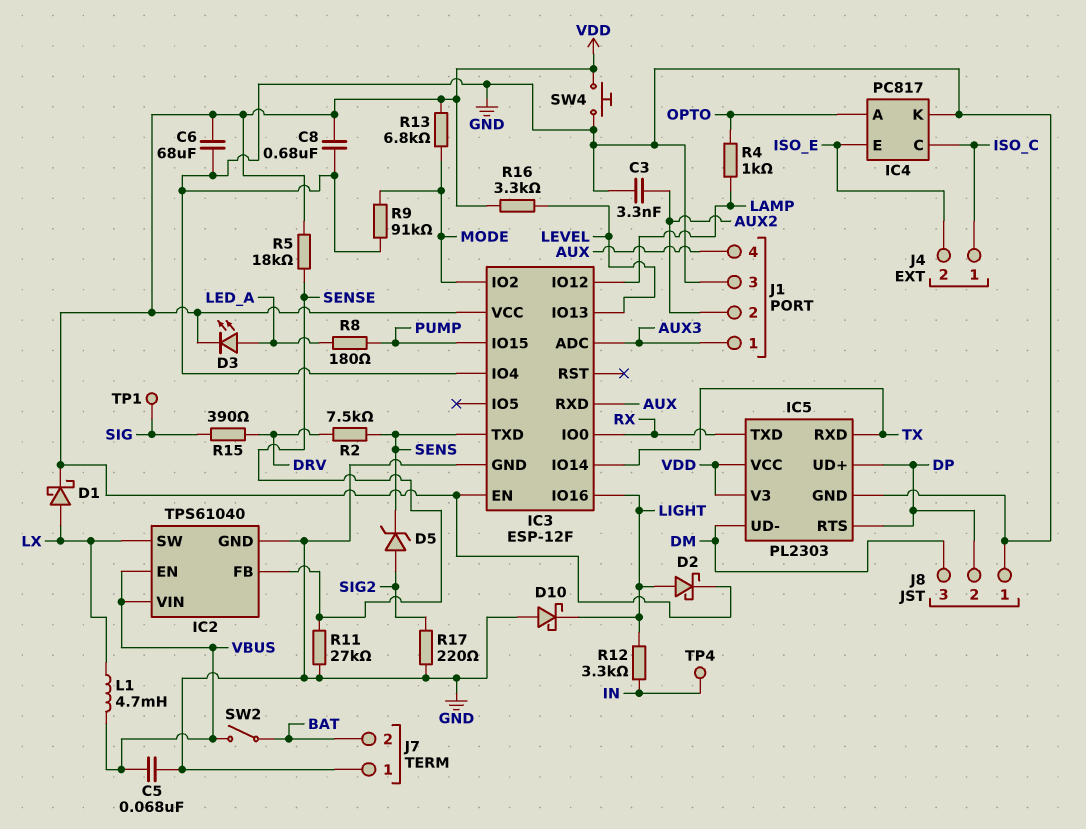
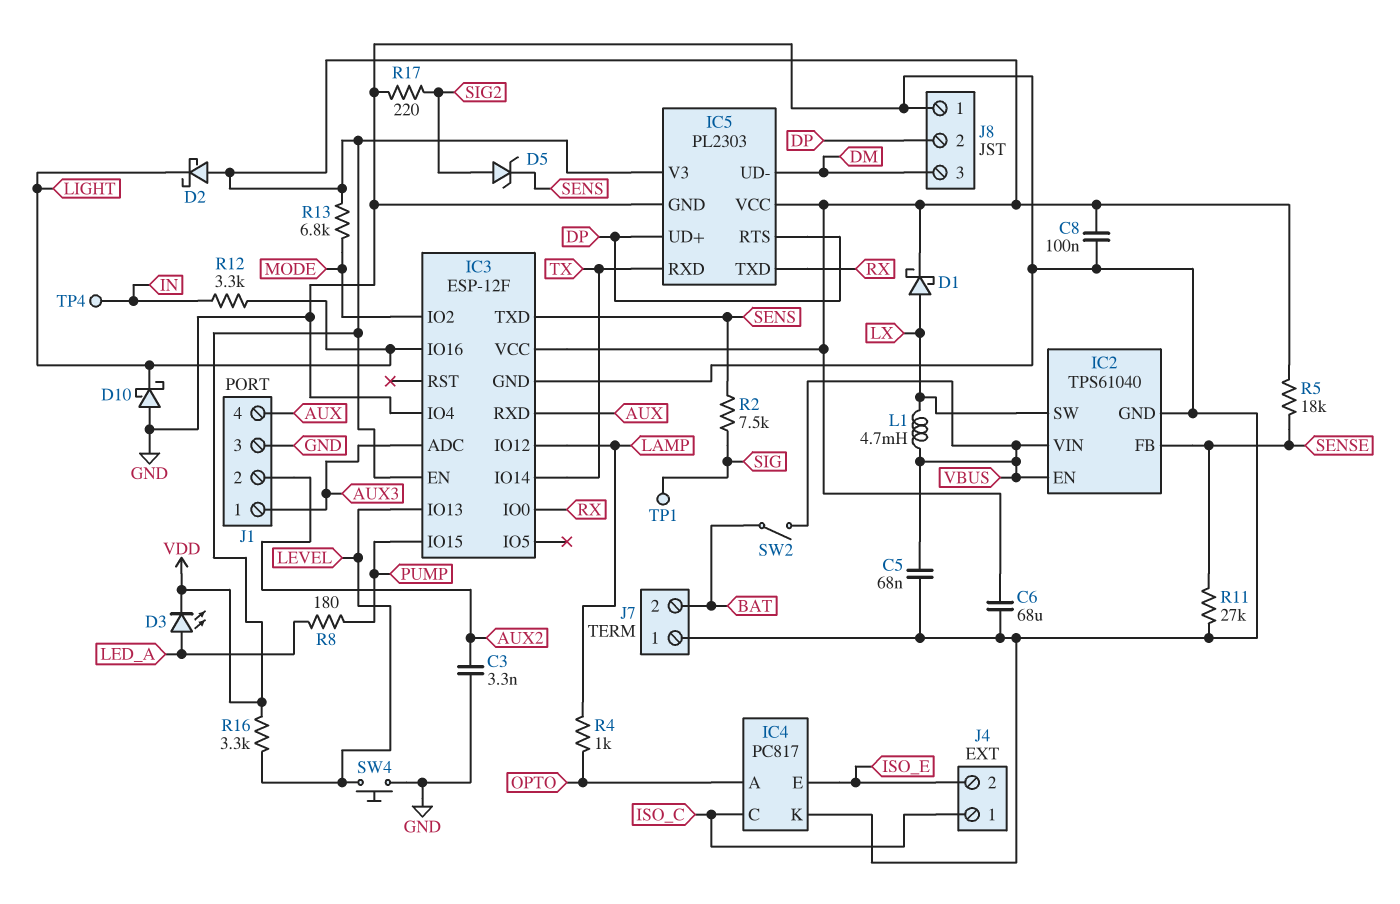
C8: 680nF (GND, VDD) -> 100nF (GND, VDD)
D2: schottky (A LIGHT, K VDD) -> schottky (A VDD, K LIGHT)
R2: 7.5k (DRV, SENS) -> 7.5k (SENS, SIG)
R9: 91k (GND, MODE) -> none
R15: 390 (DRV, SIG) -> none
SW4: button (GND, VDD) -> button (GND, LEVEL)

